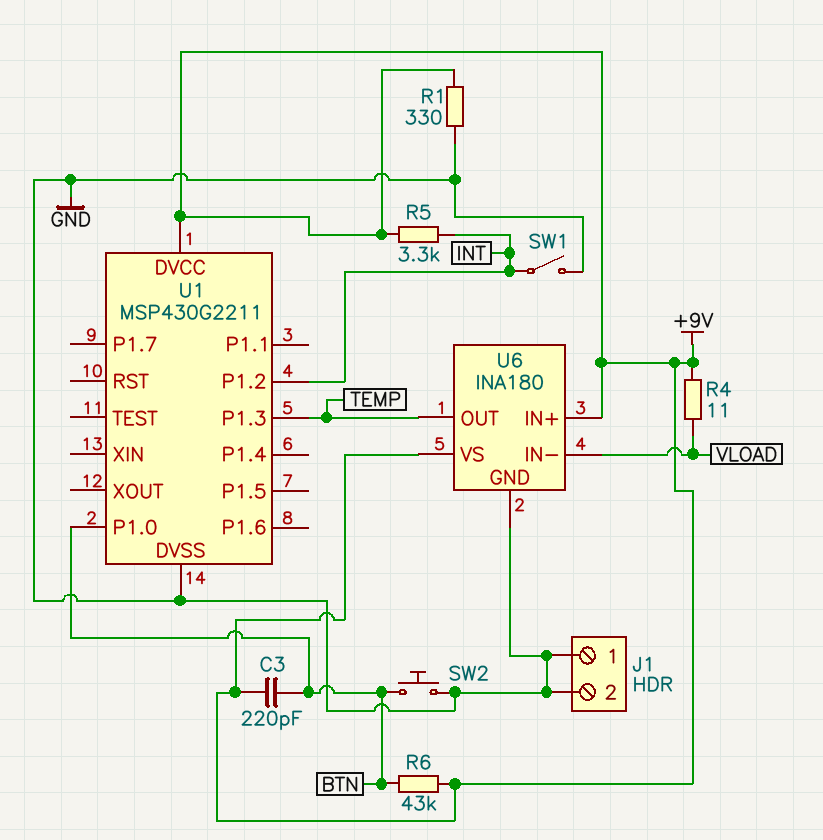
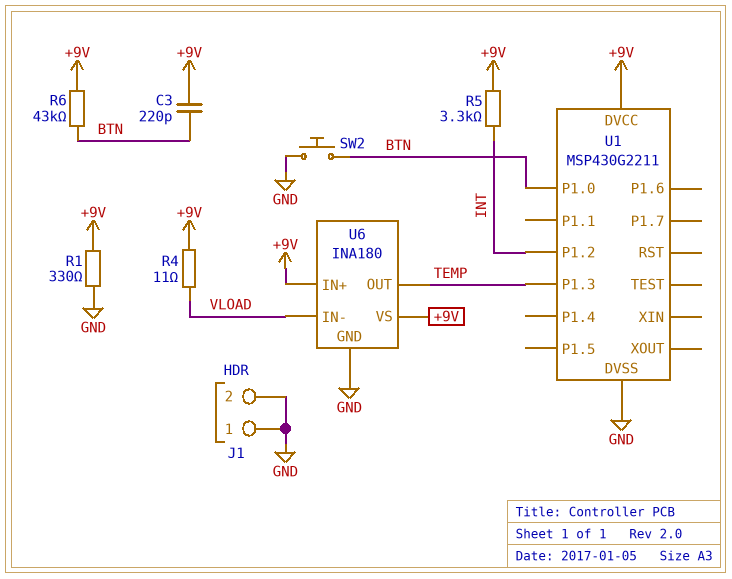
SW1: switch (GND, INT) -> none

